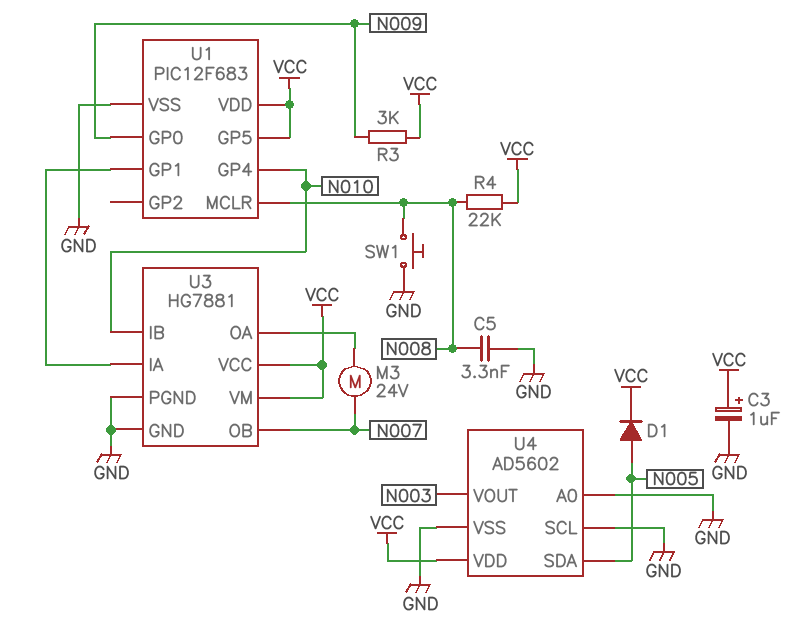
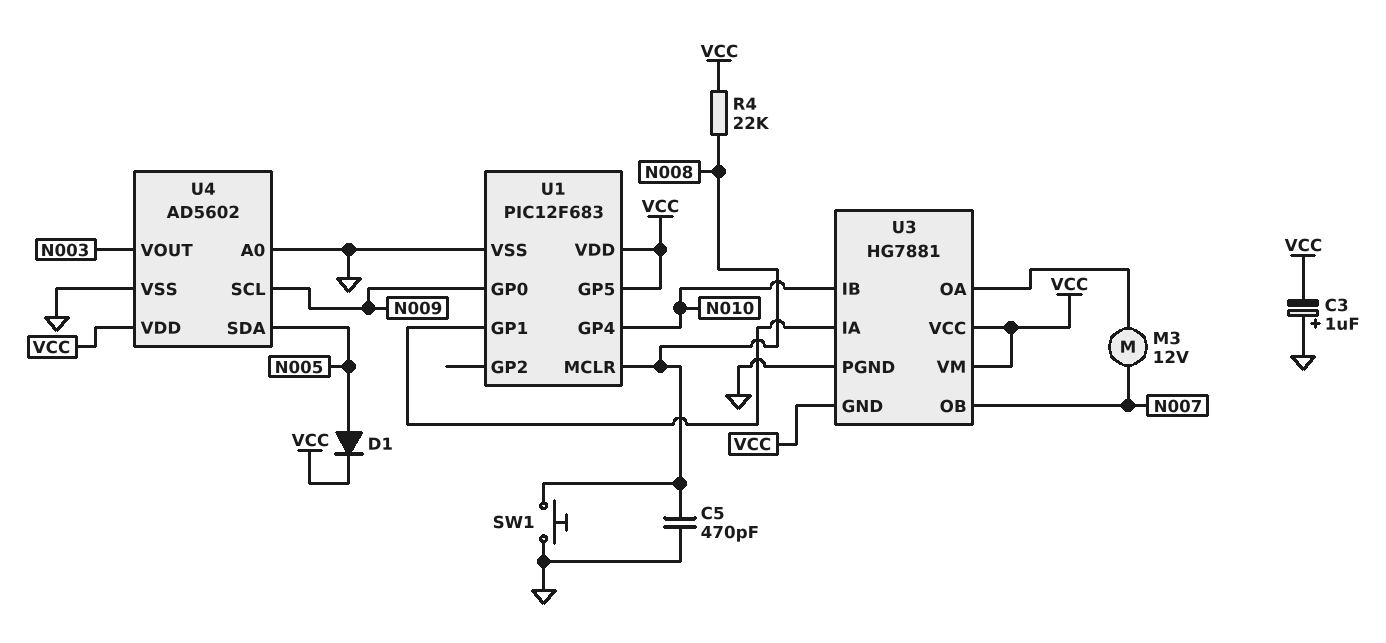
C3: 1uF (plus VCC, minus GND) -> 1uF (plus GND, minus VCC)
C5: 3.3nF (GND, N008) -> 470pF (GND, N008)
M3: motor 24V (N007, U3/OA) -> motor 12V (N007, U3/OA)
R3: 3k (N009, VCC) -> none
U3 pin GND: GND -> VCC
U4 pin SCL: GND -> N009

